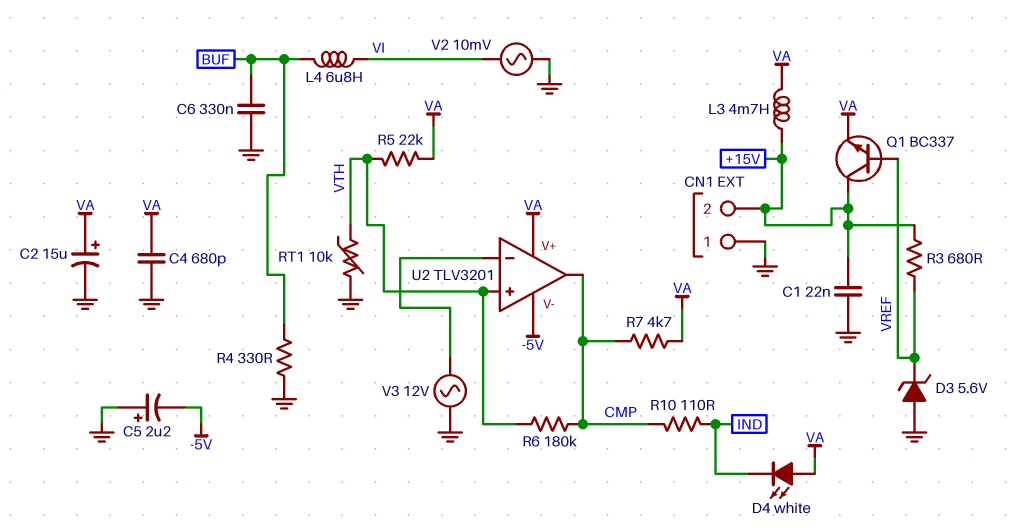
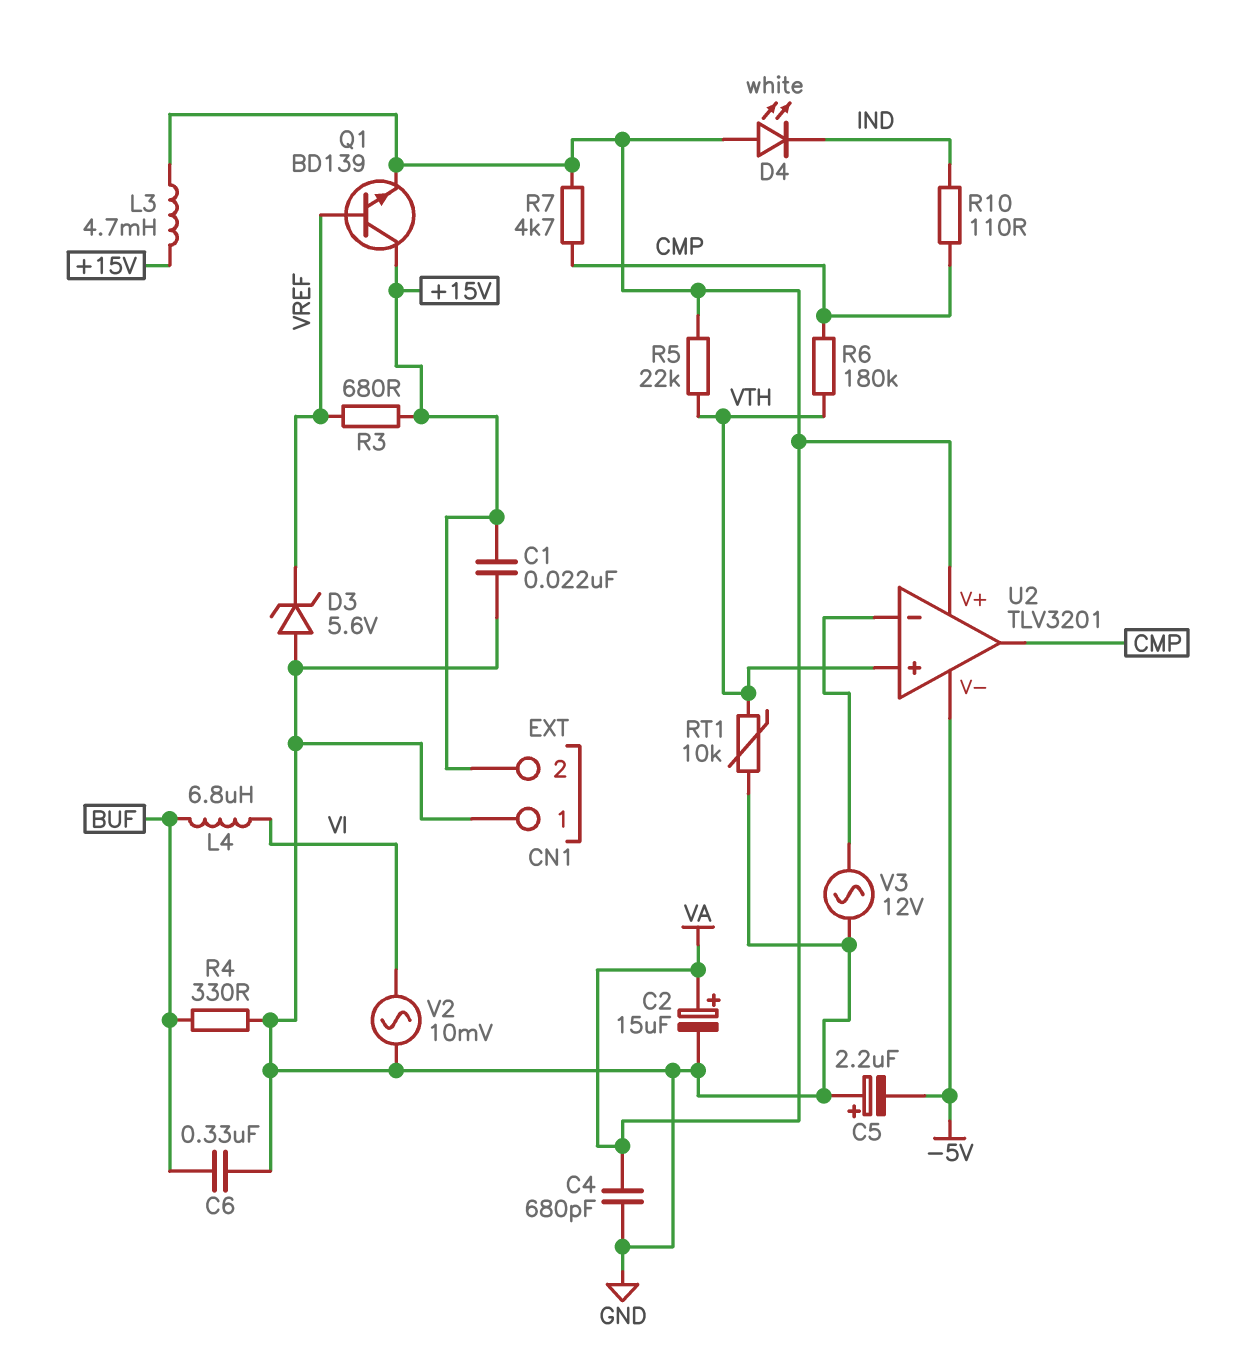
Q1: NPN BC337 (B VREF, C +15V, E VA) -> NPN BD139 (B VREF, C +15V, E VA)

